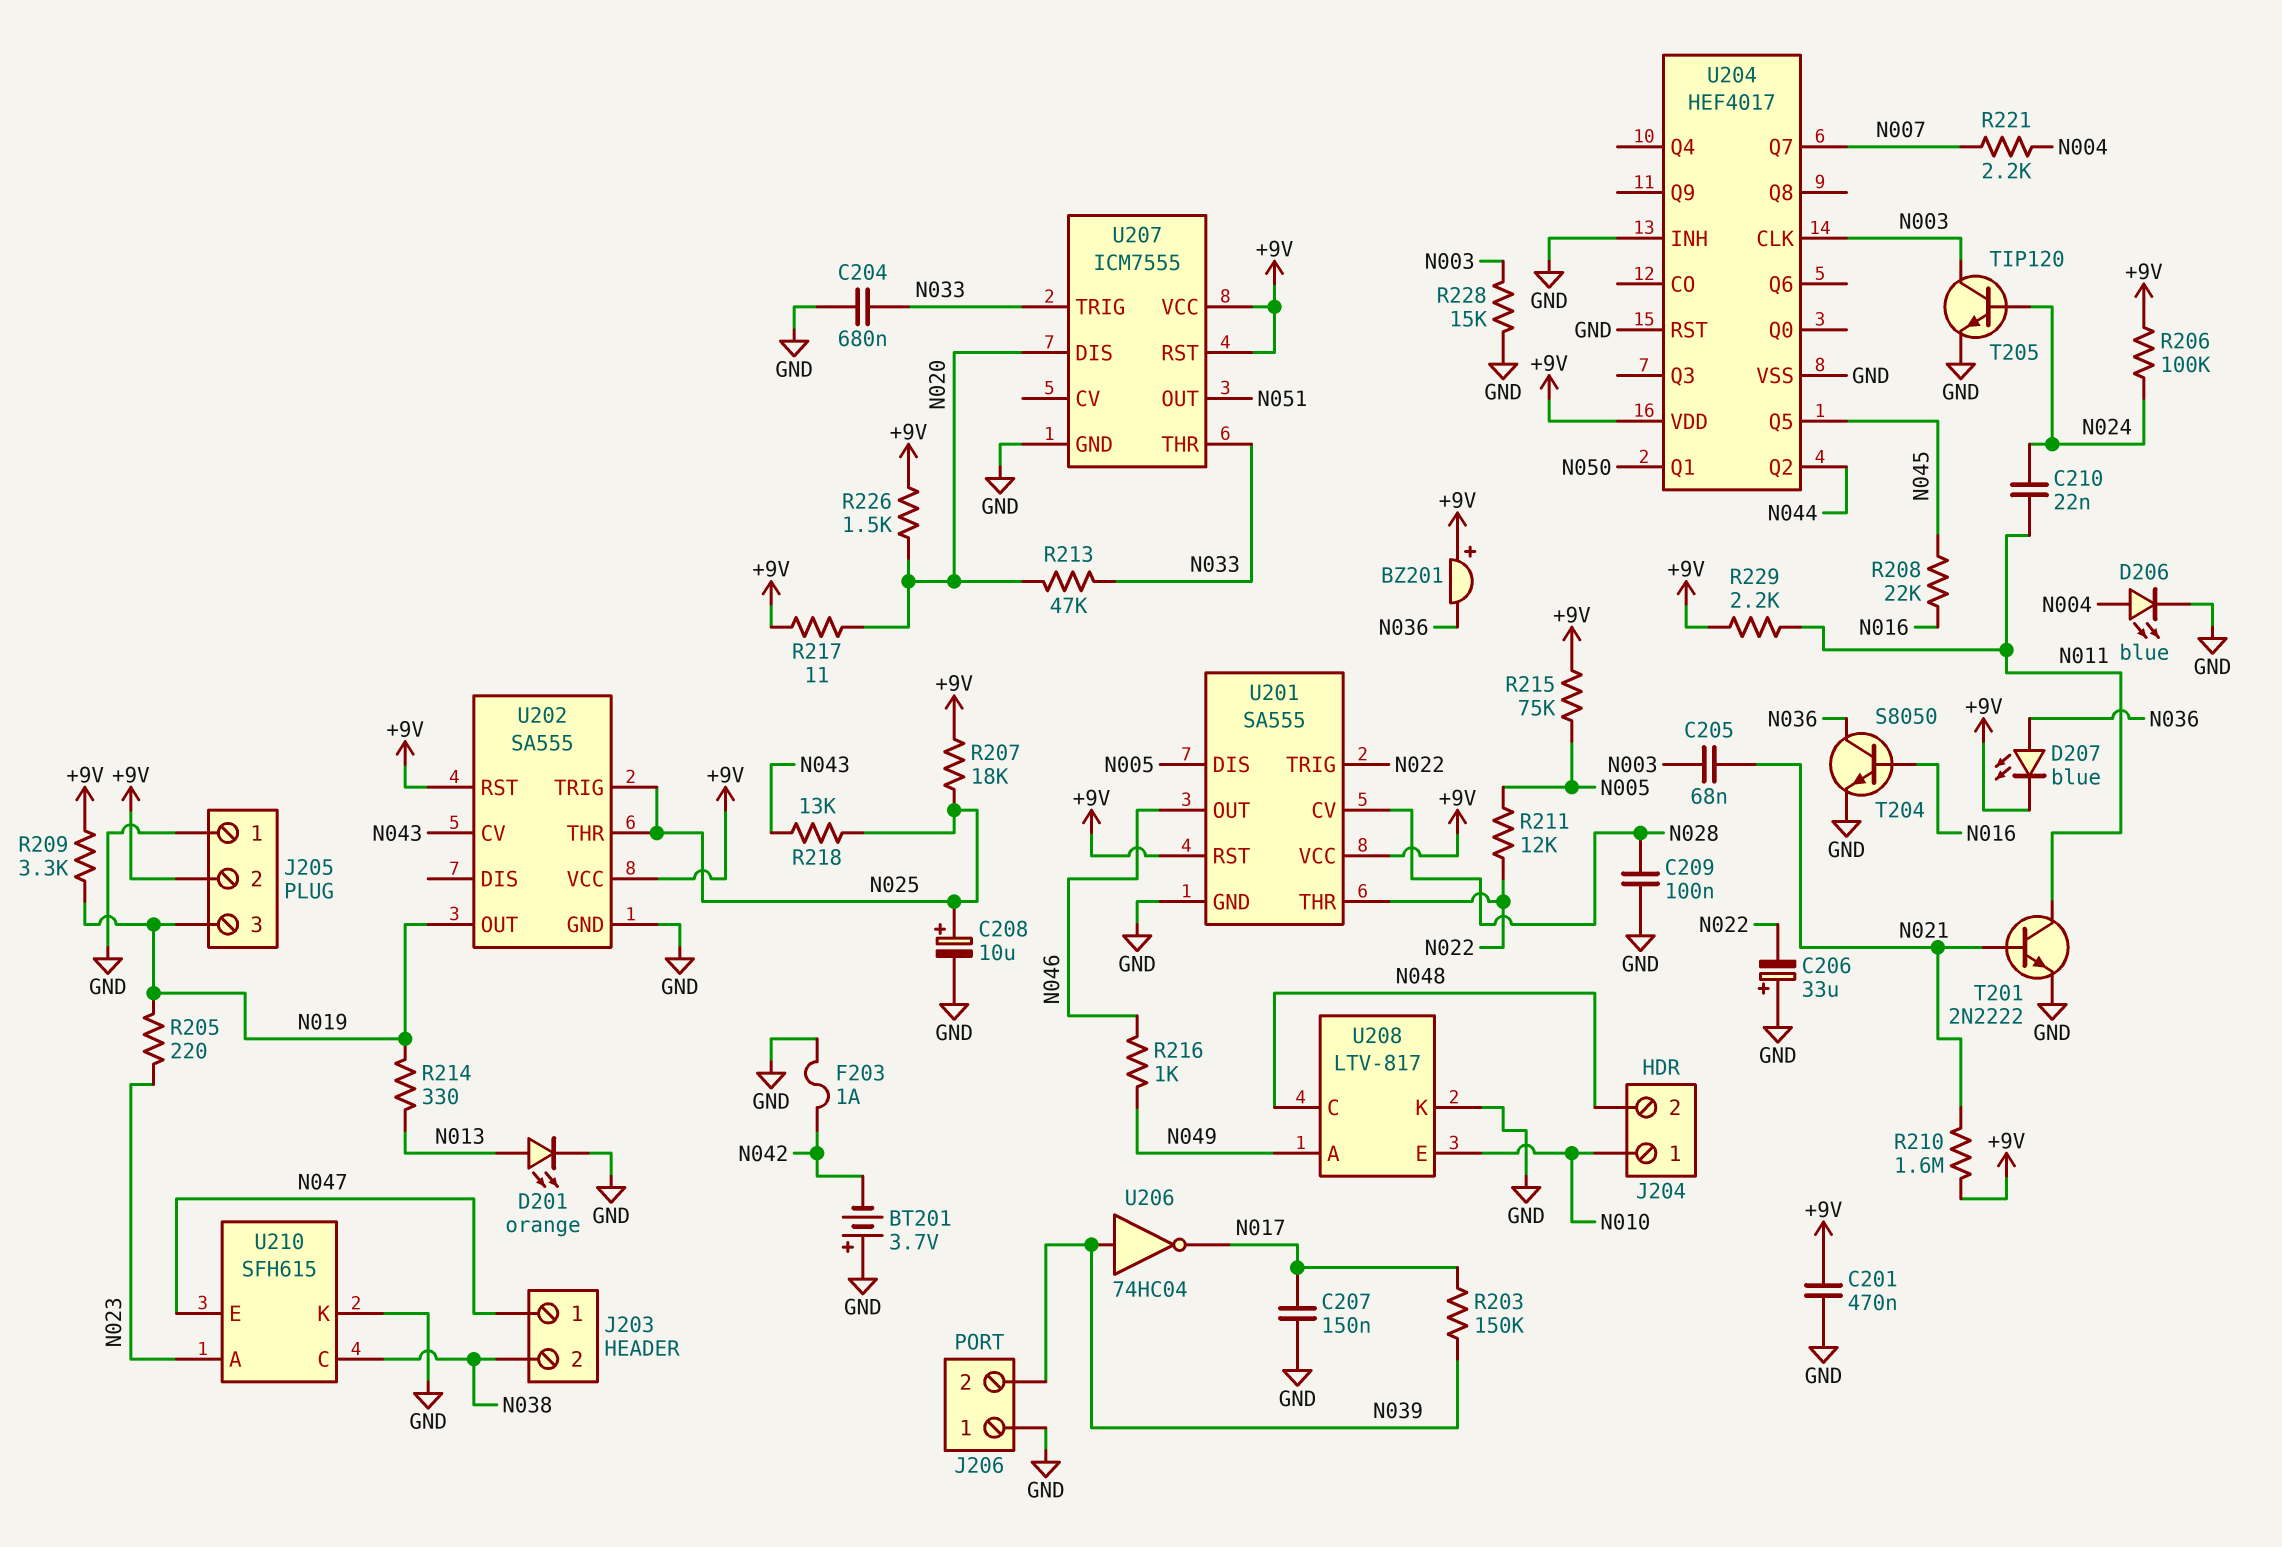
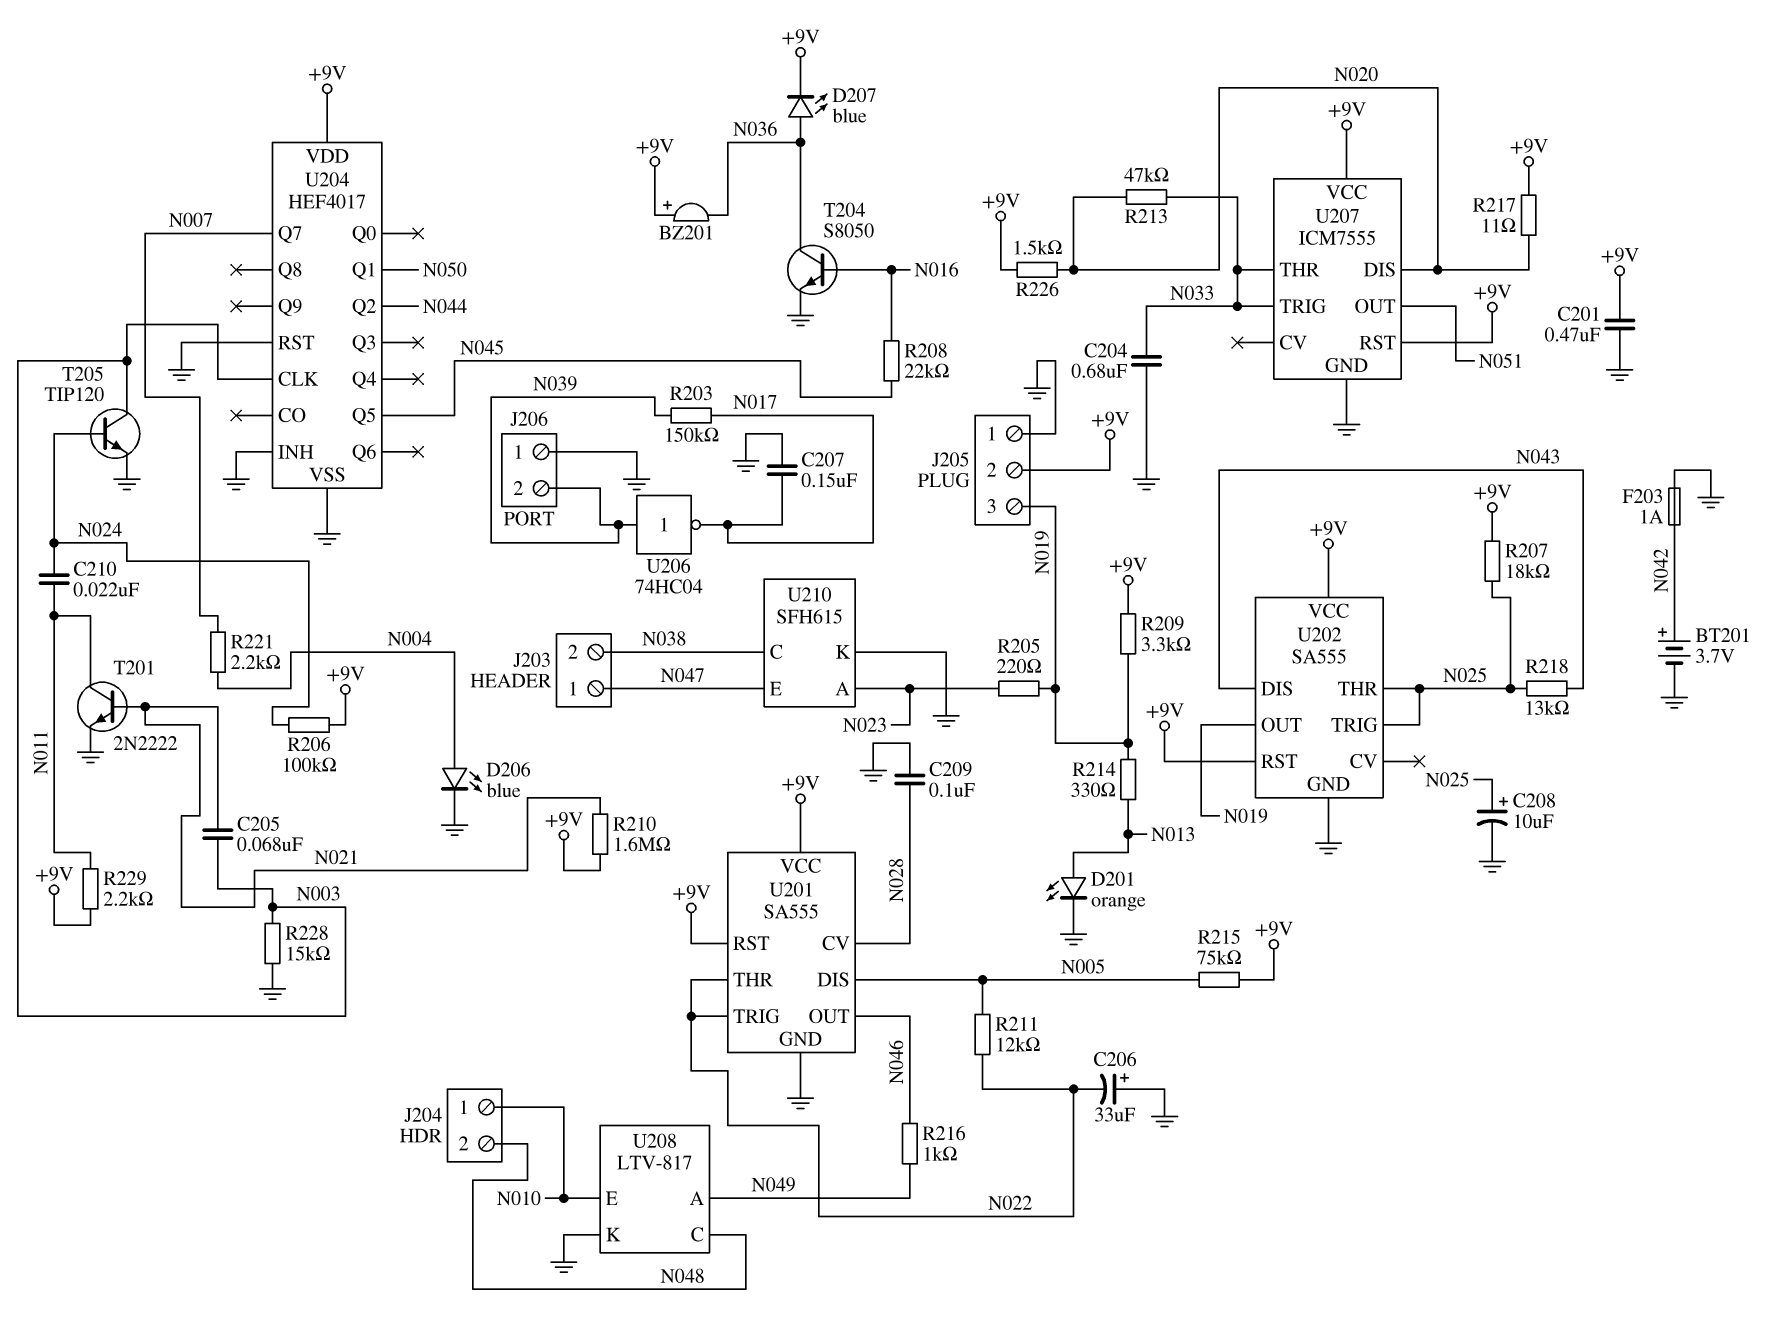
BT201: 3.7V (plus GND, minus N042) -> 3.7V (plus N042, minus GND)
U202 pin CV: N043 -> none
U202 pin DIS: none -> N043

